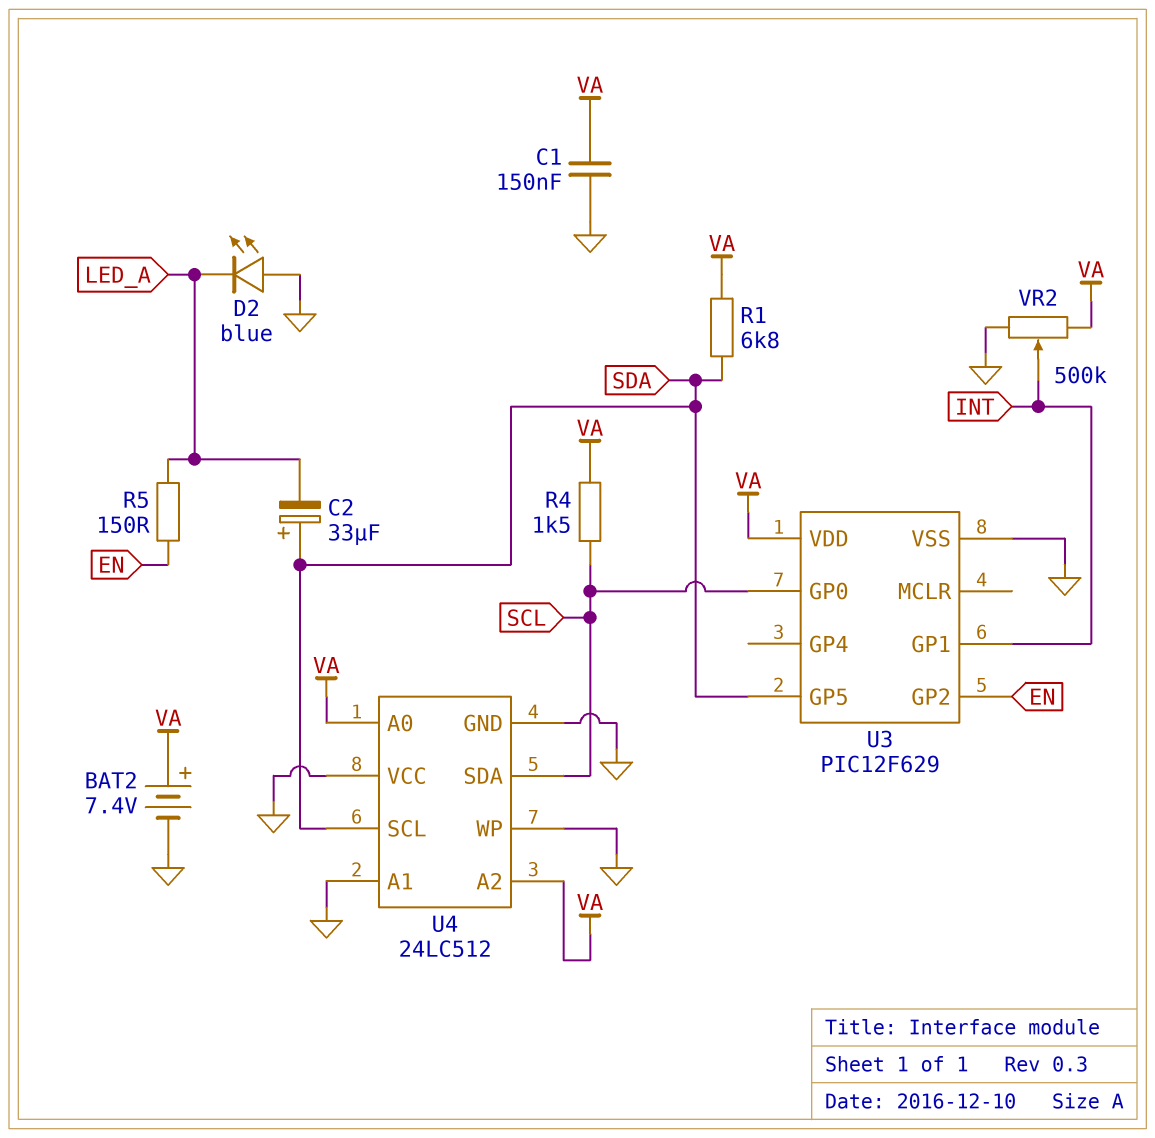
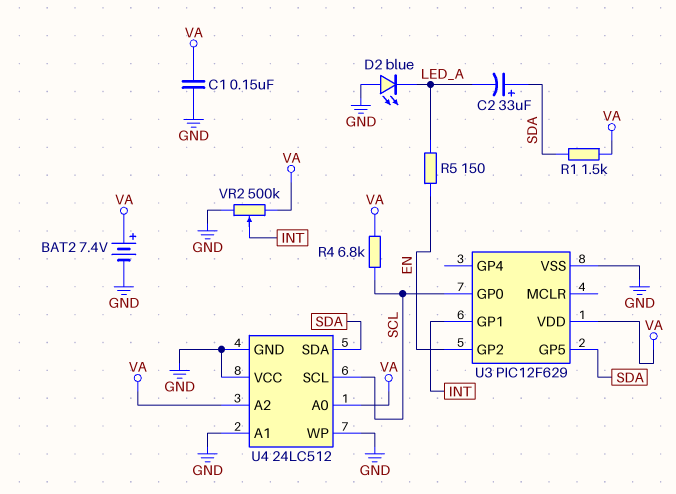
R1: 6.8k (SDA, VA) -> 1.5k (SDA, VA)
R4: 1.5k (SCL, VA) -> 6.8k (SCL, VA)
U4 pin SCL: SDA -> SCL
U4 pin SDA: SCL -> SDA

